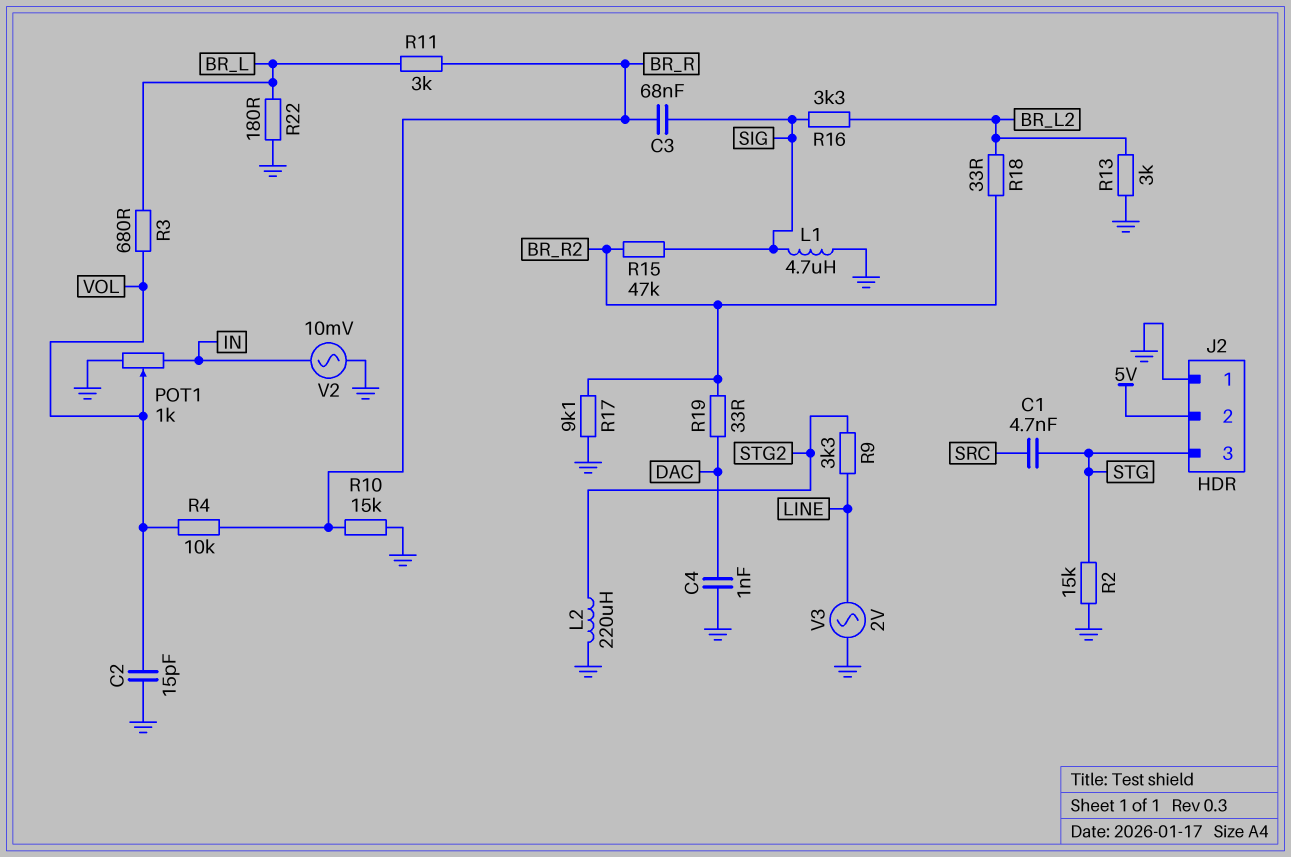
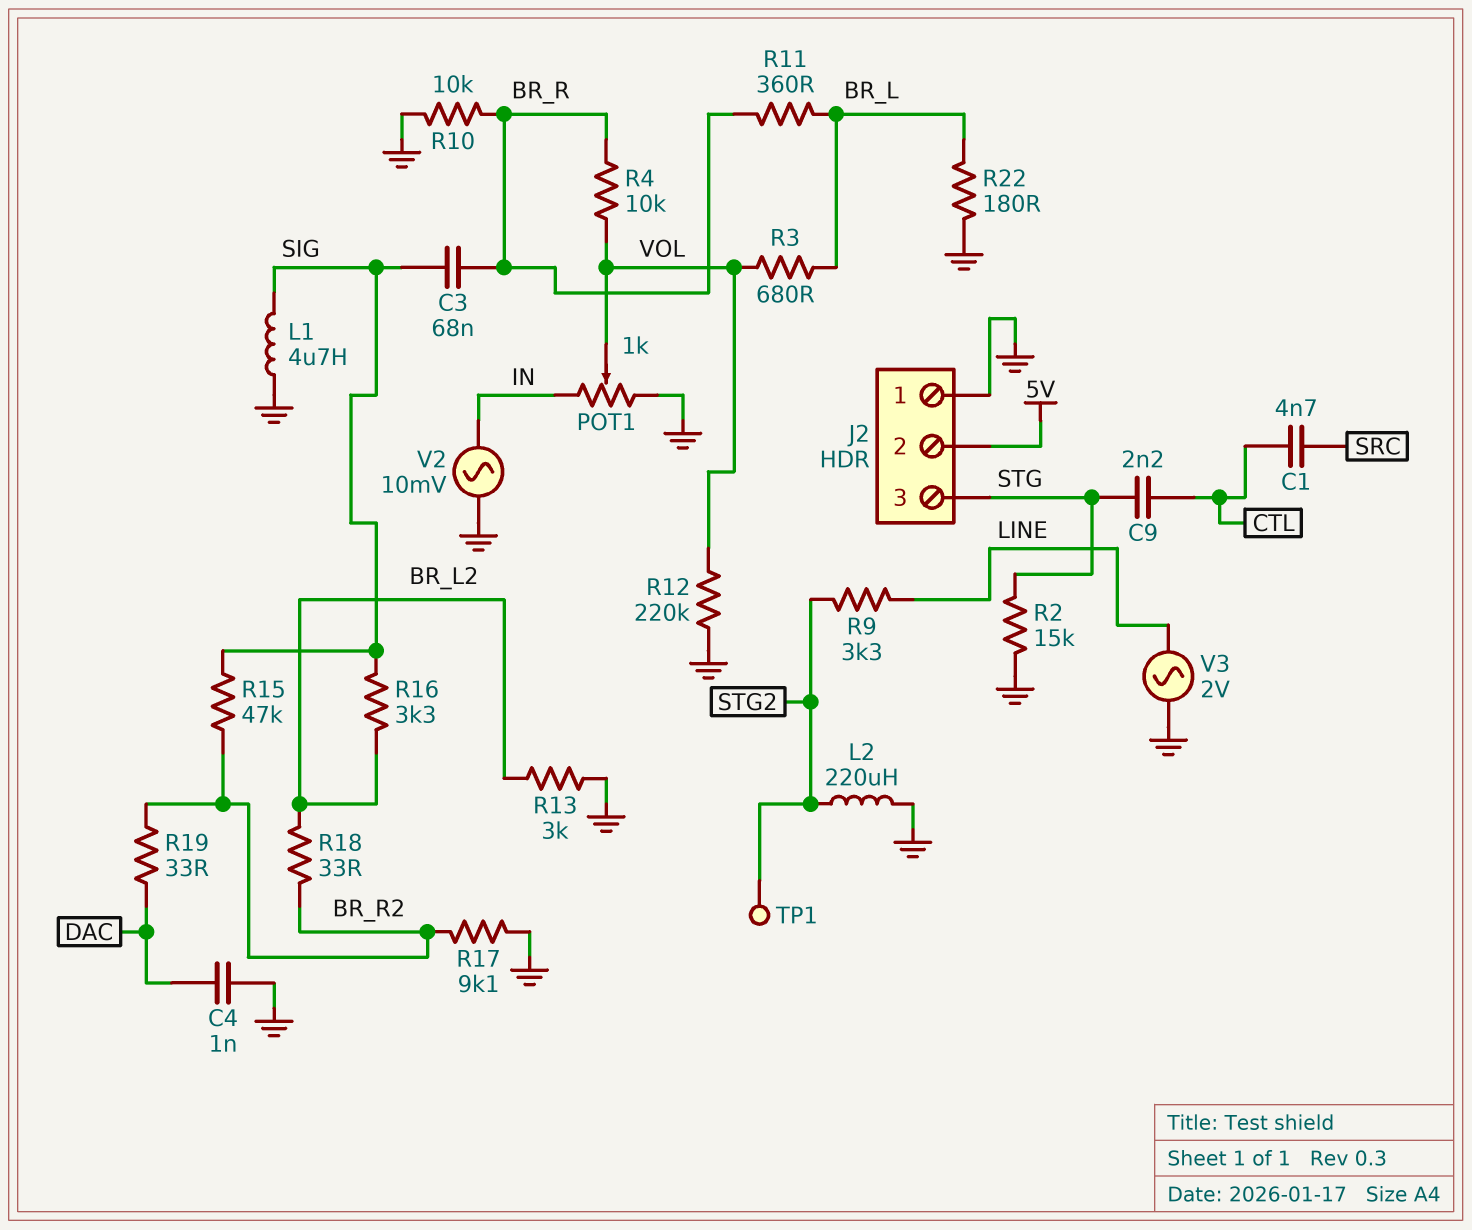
C1: 4.7nF (SRC, STG) -> 4.7nF (CTL, SRC)
C2: 15pF (GND, VOL) -> none
C9: none -> 2.2nF (CTL, STG)
R10: 15k (BR_R, GND) -> 10k (BR_R, GND)
R11: 3k (BR_L, BR_R) -> 360 (BR_L, BR_R)
R12: none -> 220k (GND, VOL)
TP1: none -> test point (STG2)

